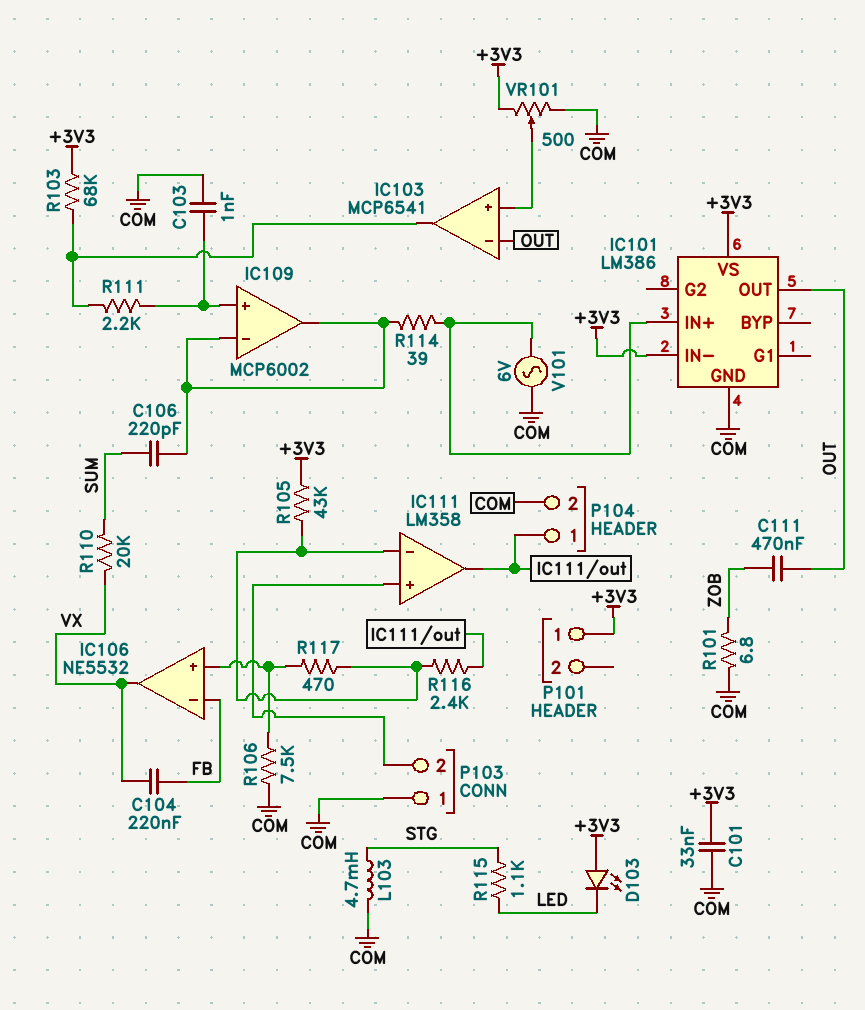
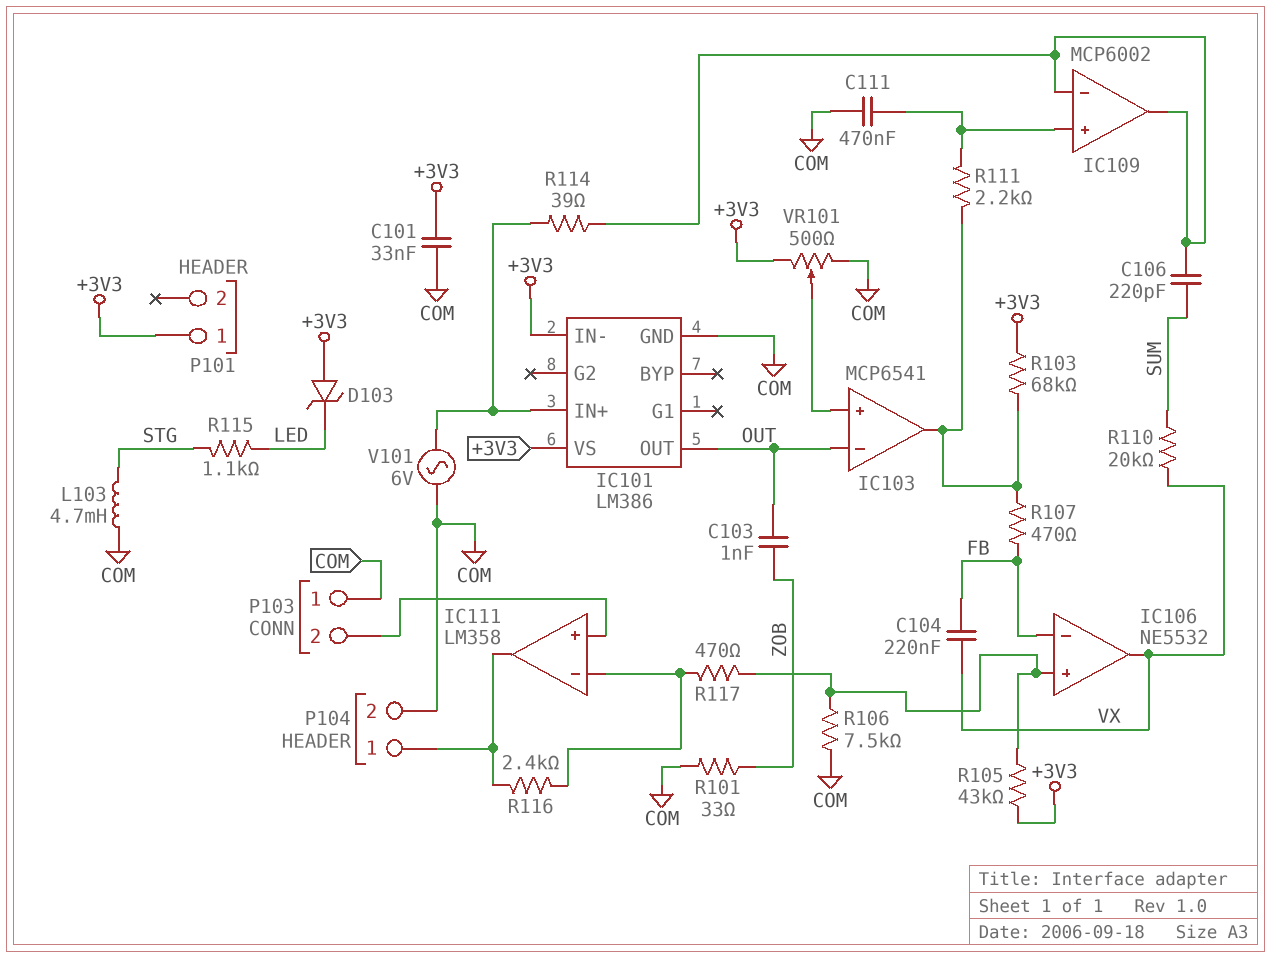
C103: 1nF (COM, IC109/in+) -> 1nF (OUT, ZOB)
C111: 470nF (OUT, ZOB) -> 470nF (COM, IC109/in+)
D103: LED (A +3V3, K LED) -> zener (A +3V3, K LED)
R101: 6.8 (COM, ZOB) -> 33 (COM, ZOB)
R105: 43k (+3V3, IC111/in-) -> 43k (+3V3, IC106/in+)
R107: none -> 470 (FB, IC103/out)

